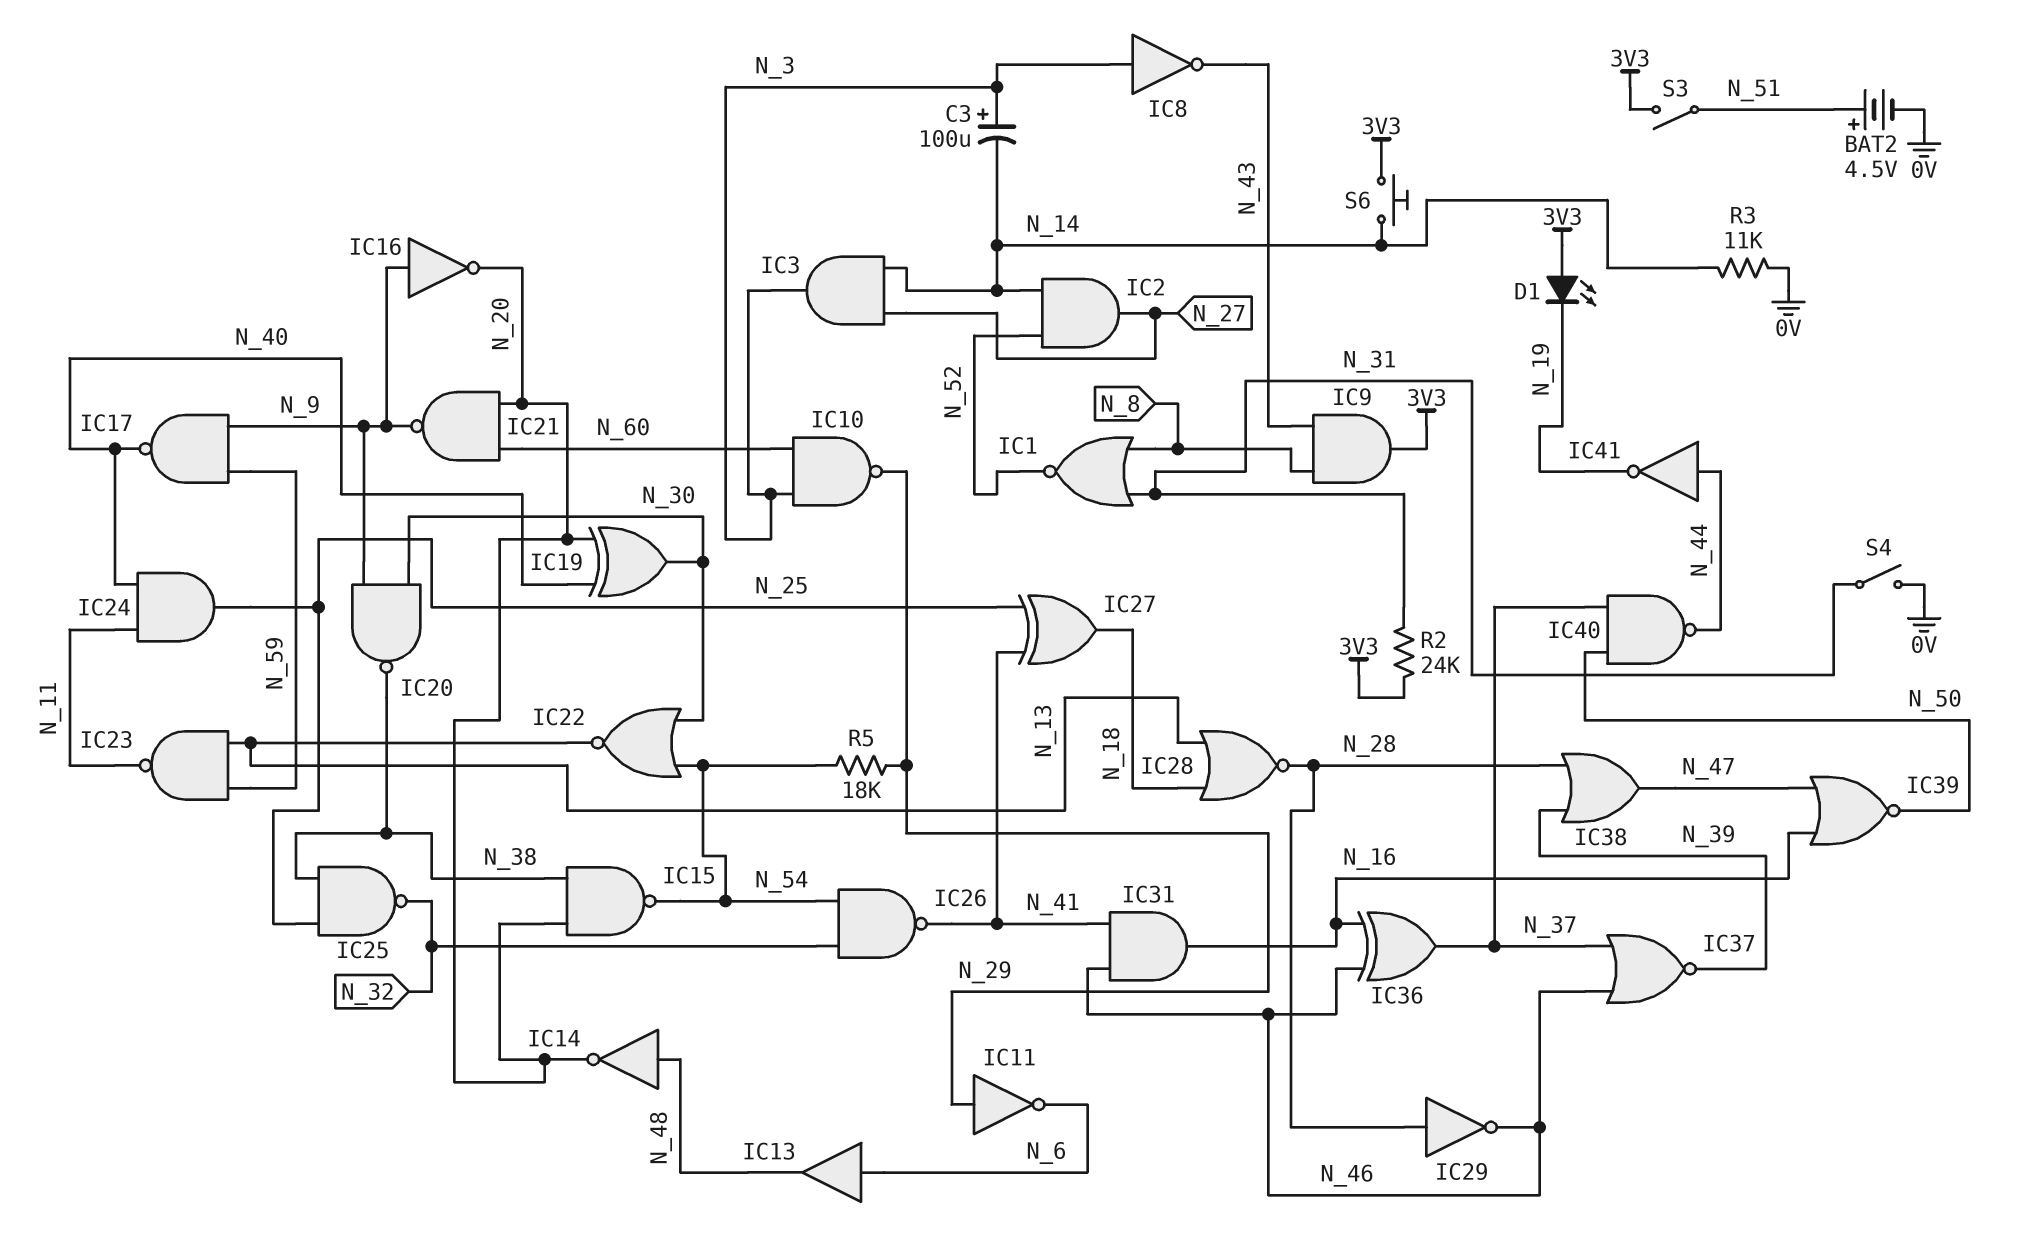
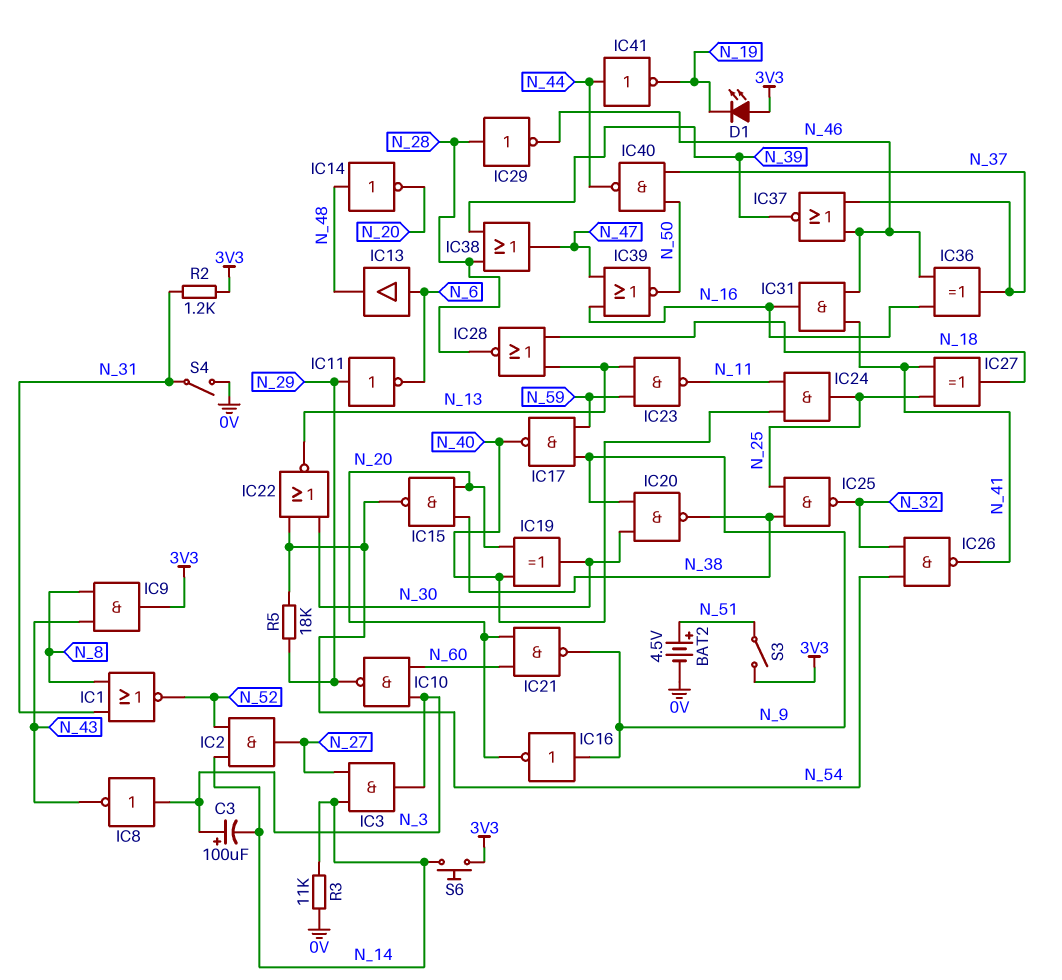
R2: 24k (3V3, N_31) -> 1.2k (3V3, N_31)

